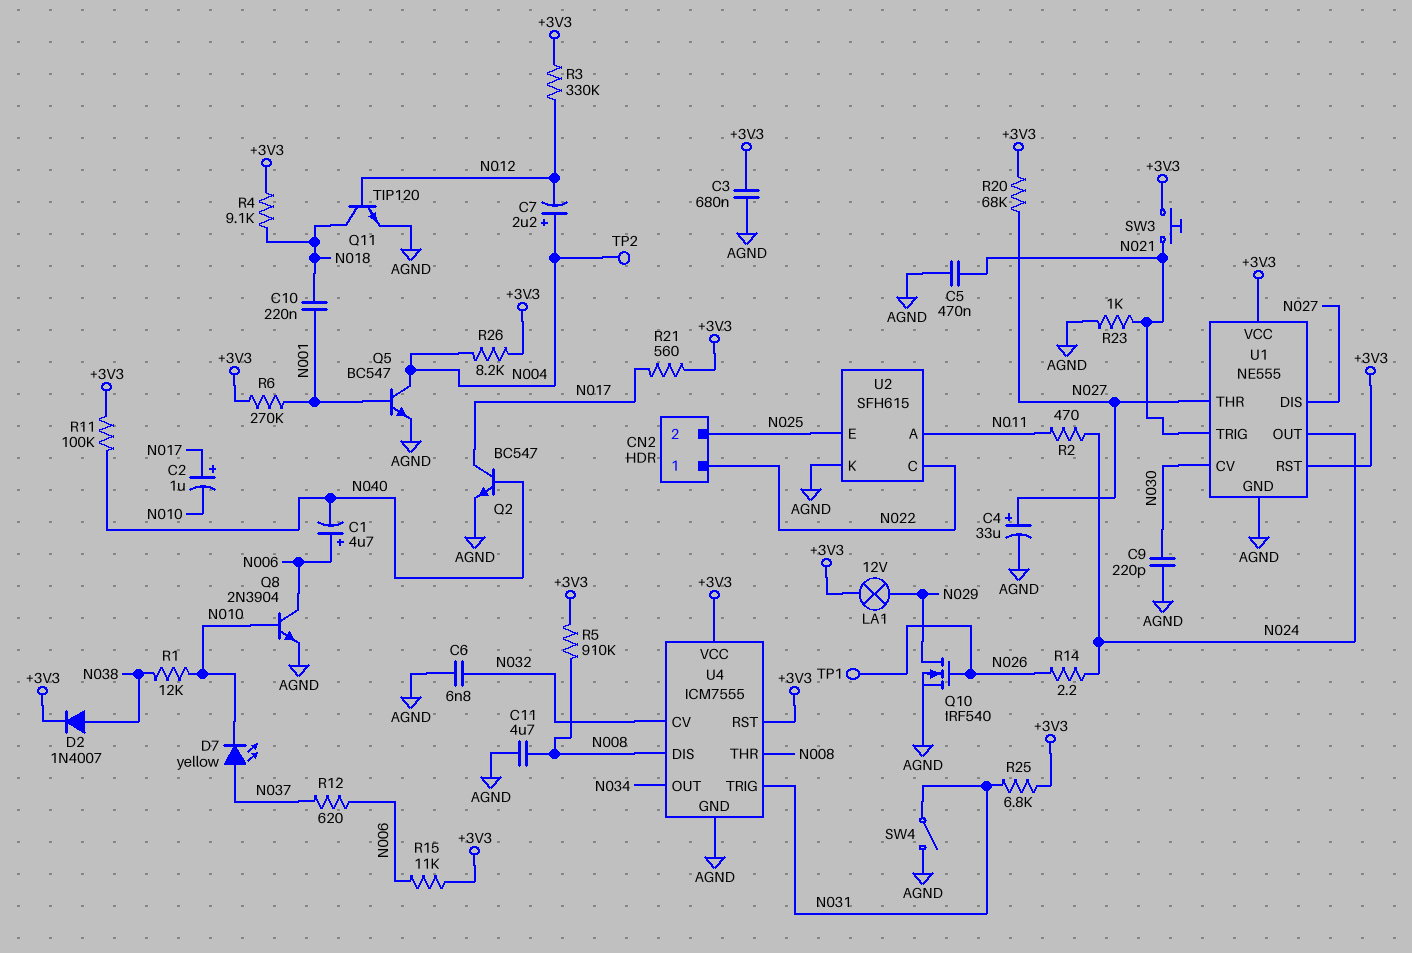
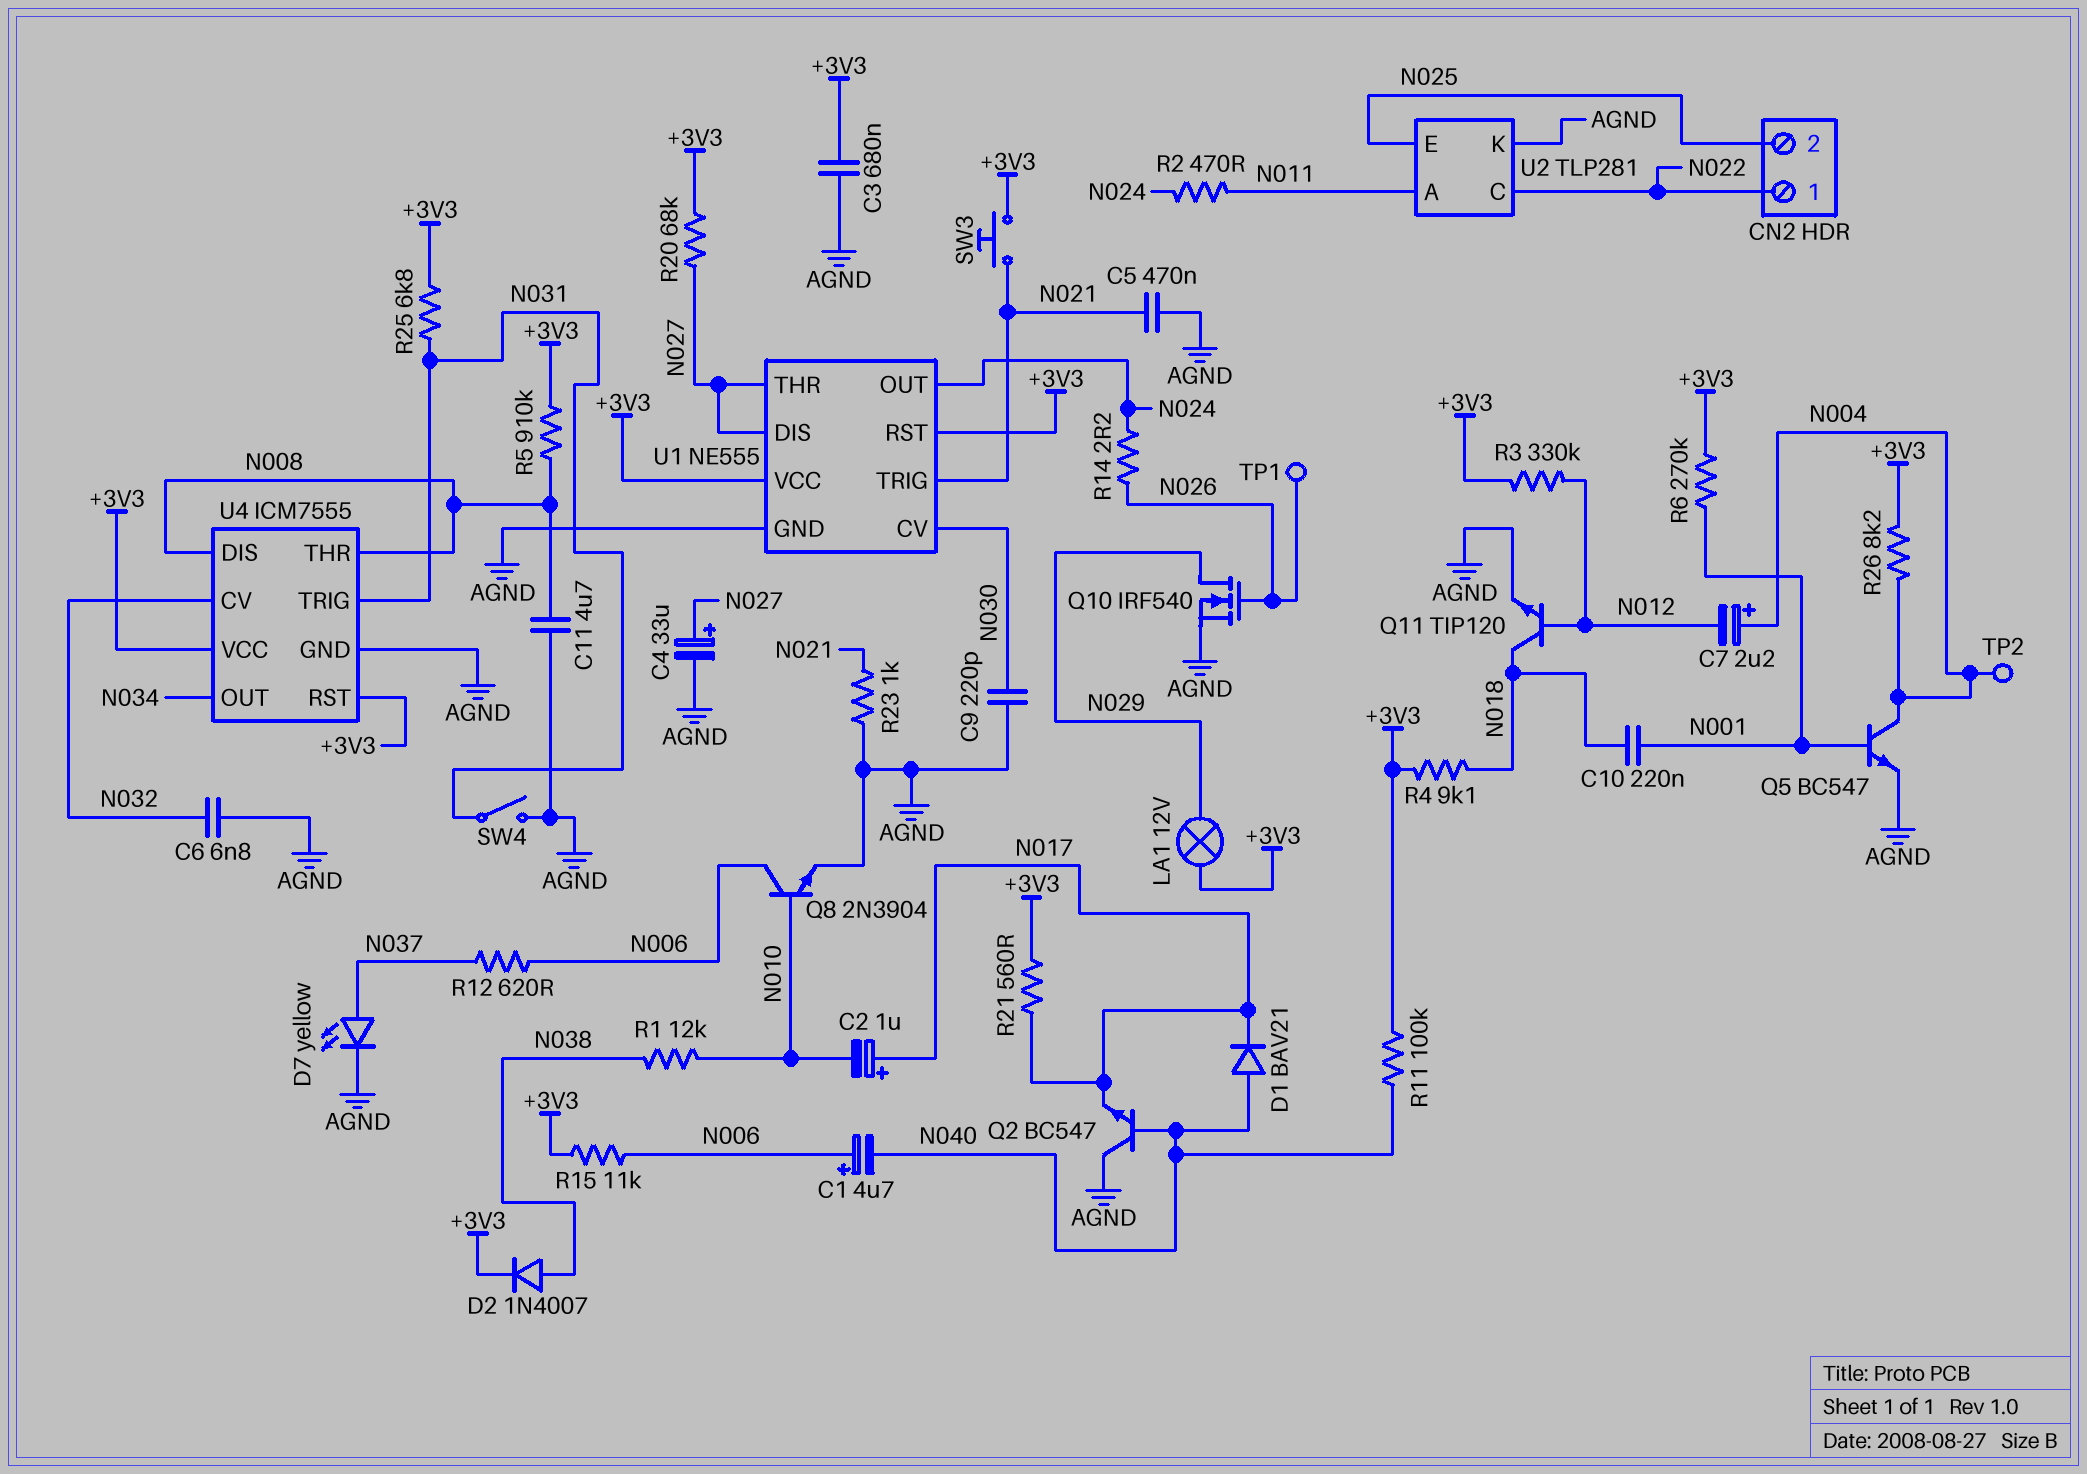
D1: none -> diode BAV21 (A N040, K N017)
D7: LED yellow (A N037, K N010) -> LED yellow (A N037, K AGND)
Q2: NPN BC547 (B N040, C N017, E AGND) -> NPN BC547 (B N040, C AGND, E N017)
U2: SFH615 -> TLP281

